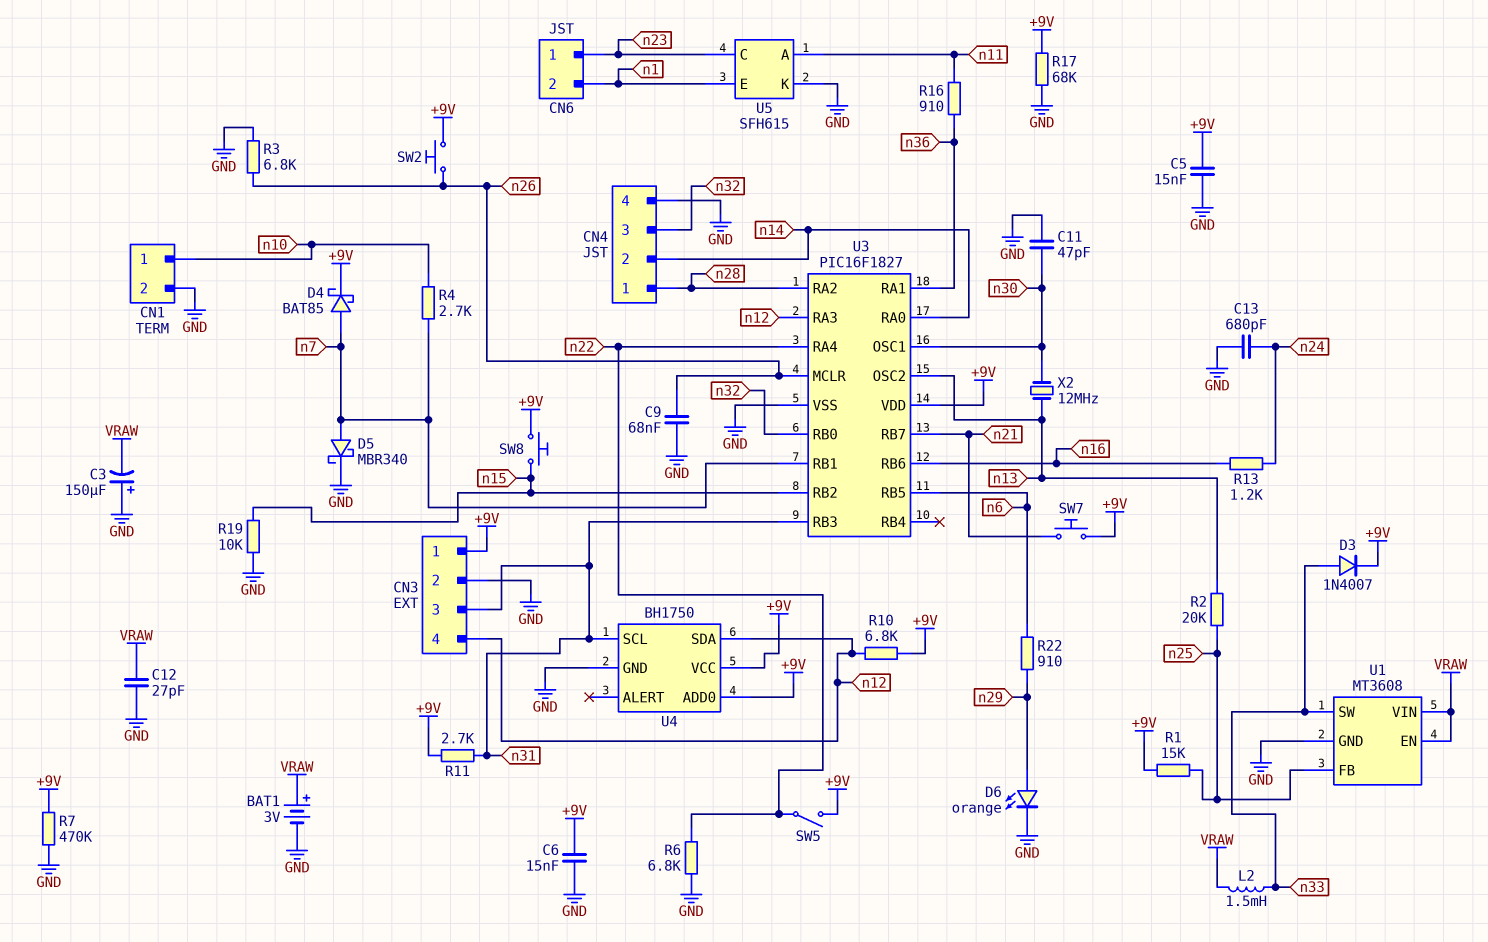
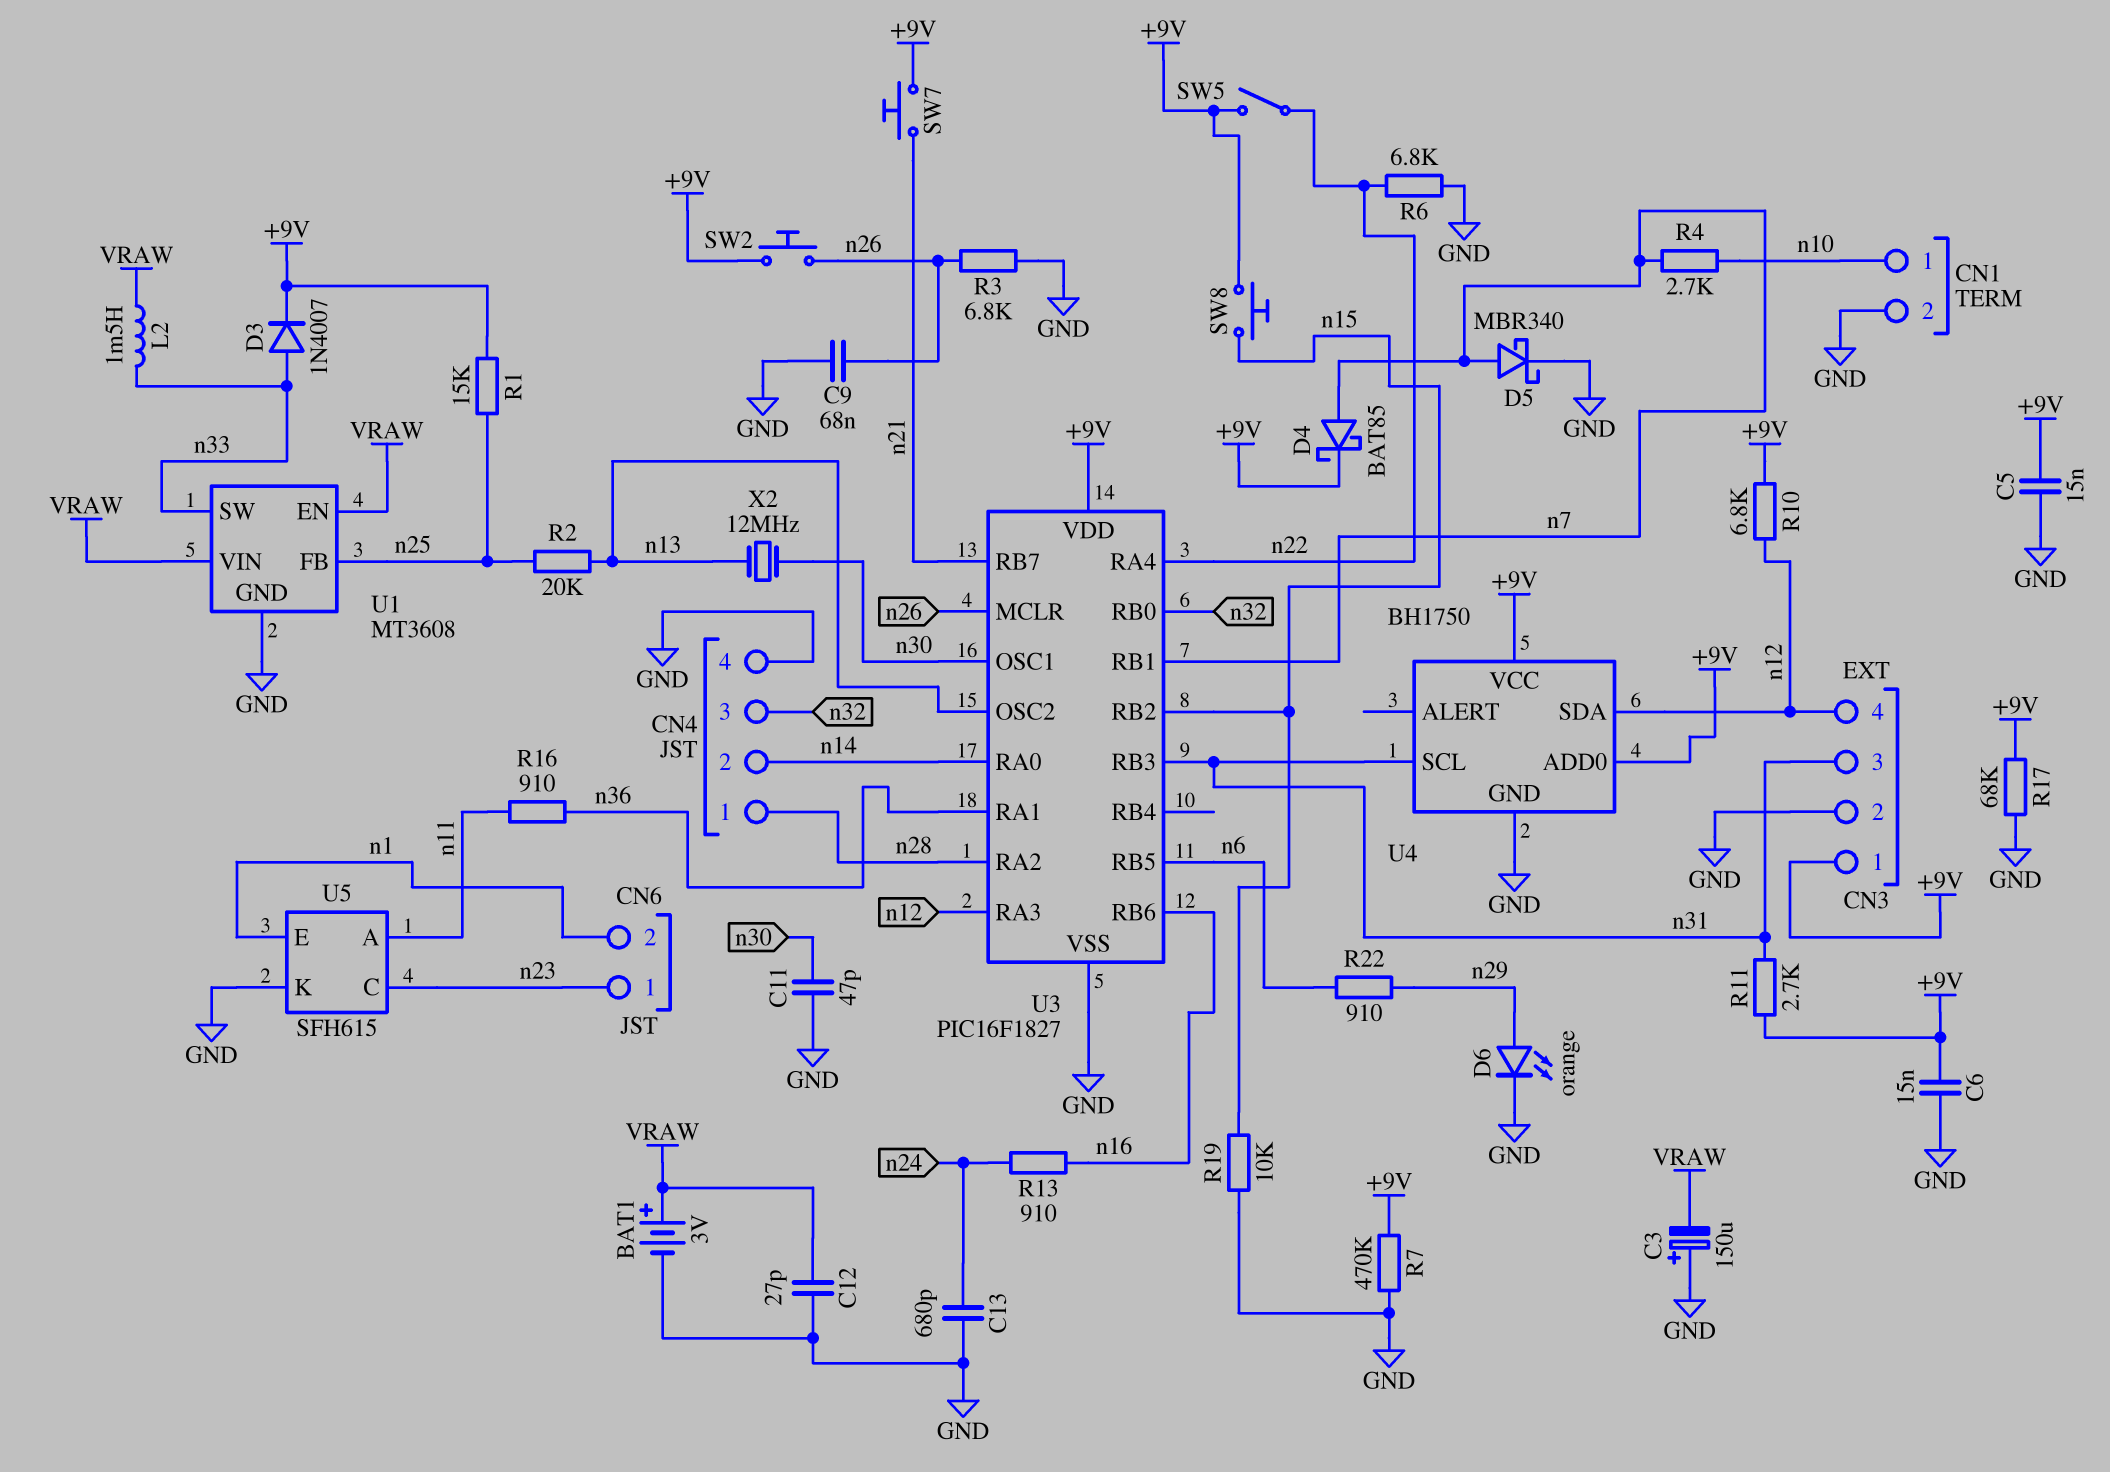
R13: 1.2k (n16, n24) -> 910 (n16, n24)

